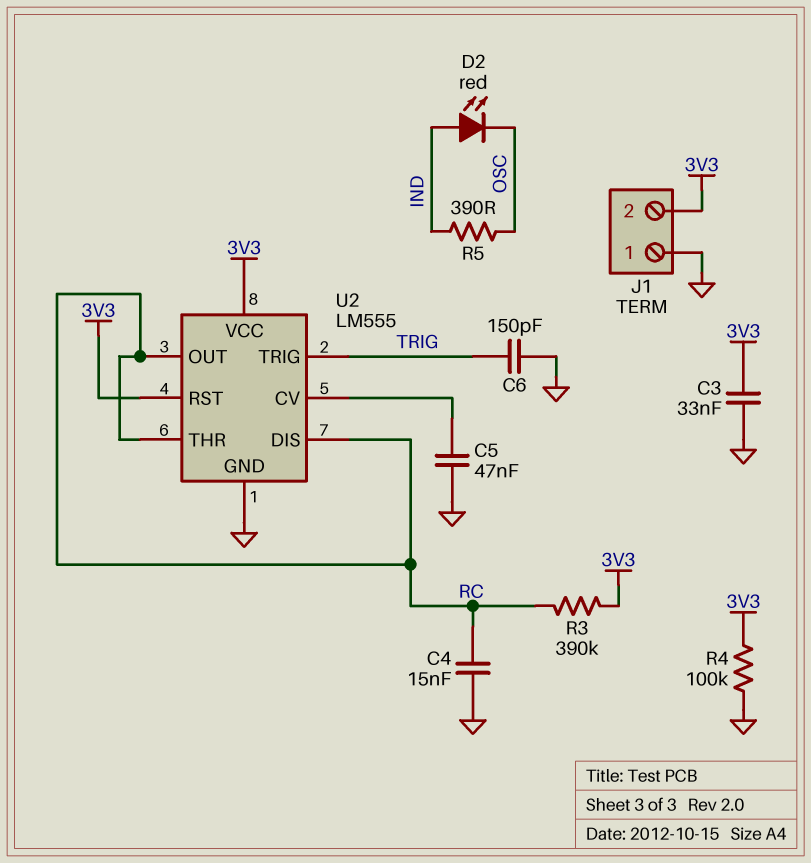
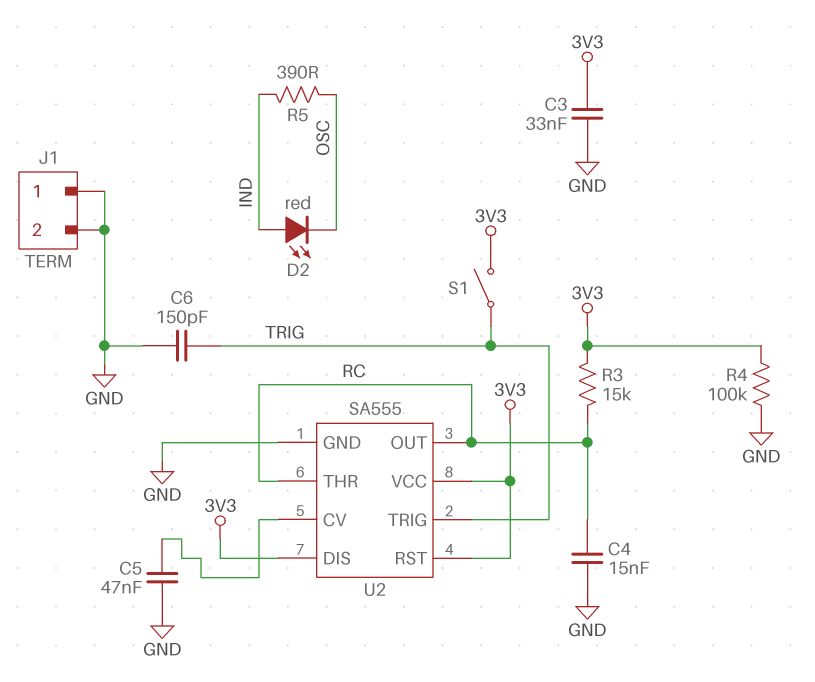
J1 pin 2: 3V3 -> GND
R3: 390k (3V3, RC) -> 15k (3V3, RC)
S1: none -> switch (3V3, TRIG)
U2: LM555 -> SA555
U2 pin DIS: RC -> 3V3

